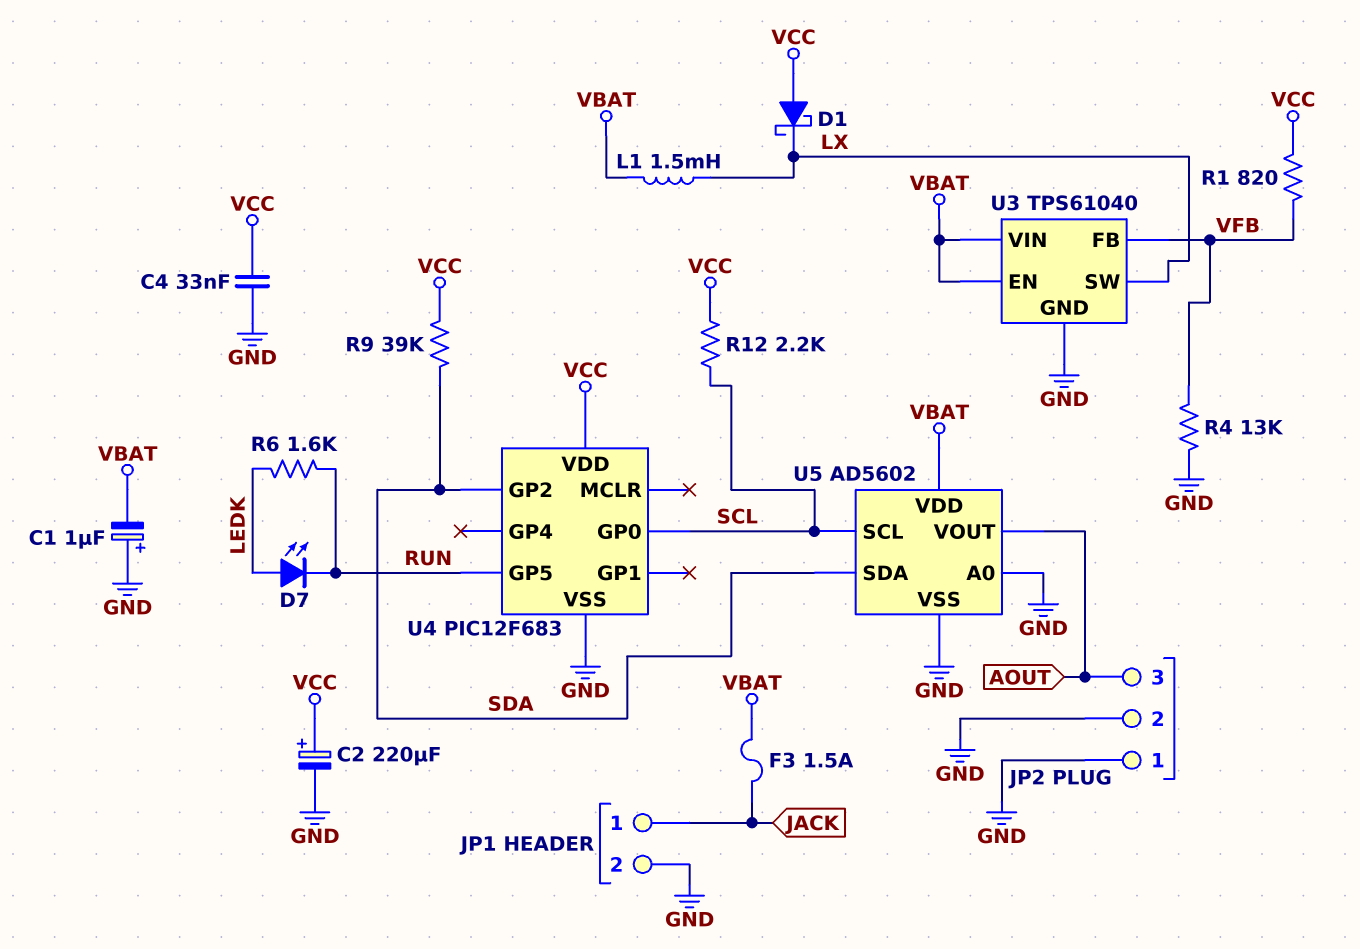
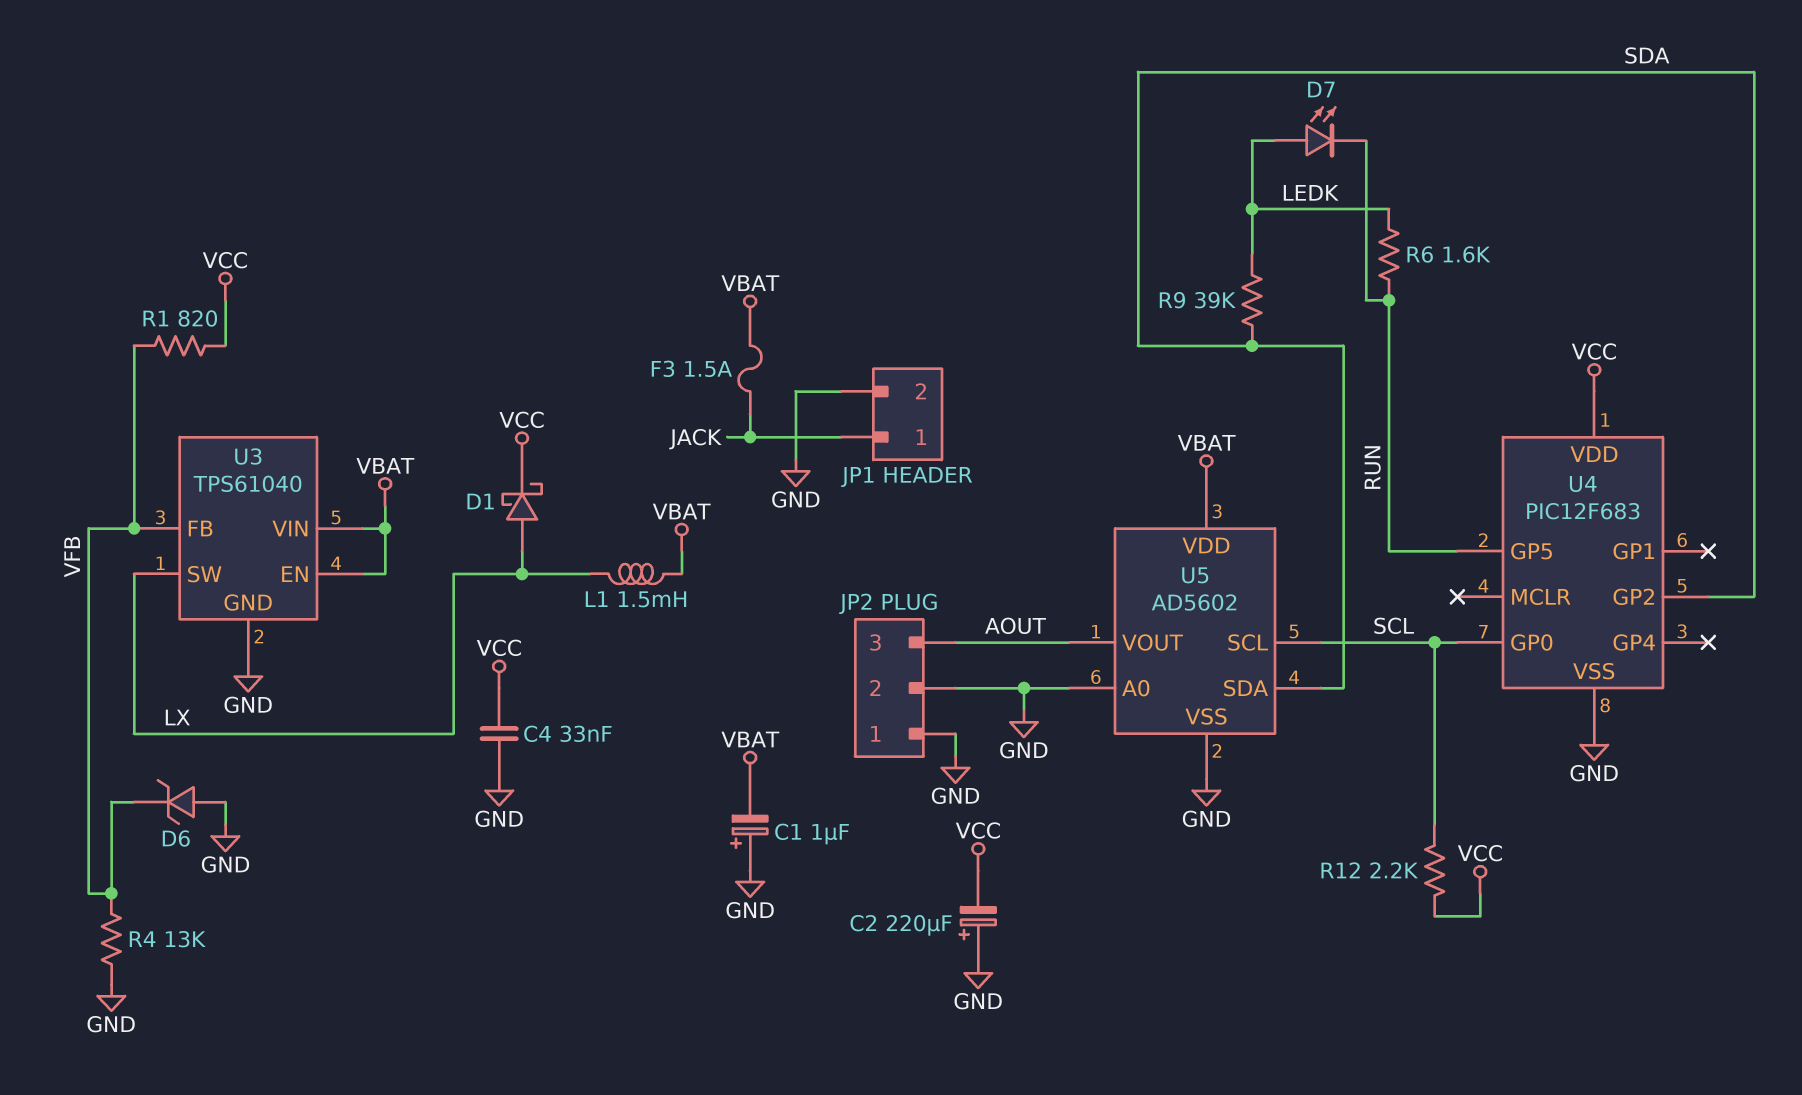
C2: 220uF (plus VCC, minus GND) -> 220uF (plus GND, minus VCC)
D1: schottky (A VCC, K LX) -> schottky (A LX, K VCC)
D6: none -> zener (A GND, K VFB)
R9: 39k (SDA, VCC) -> 39k (LEDK, SDA)

